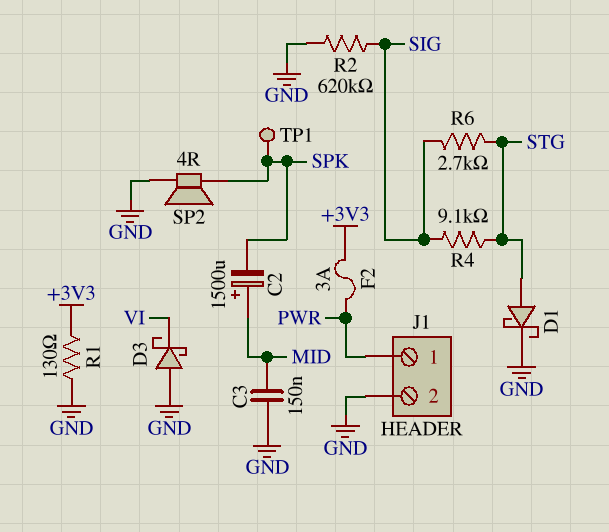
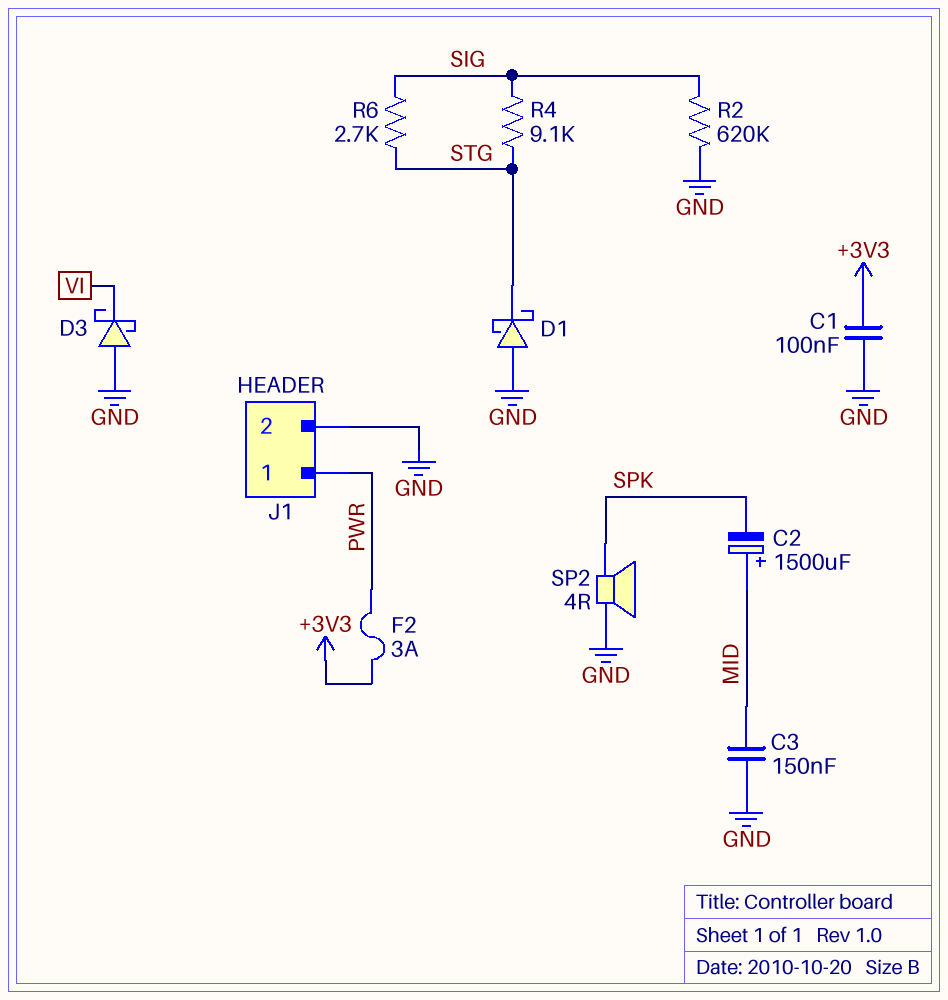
C1: none -> 100nF (+3V3, GND)
D1: schottky (A STG, K GND) -> schottky (A GND, K STG)
R1: 130 (+3V3, GND) -> none
TP1: test point (SPK) -> none

